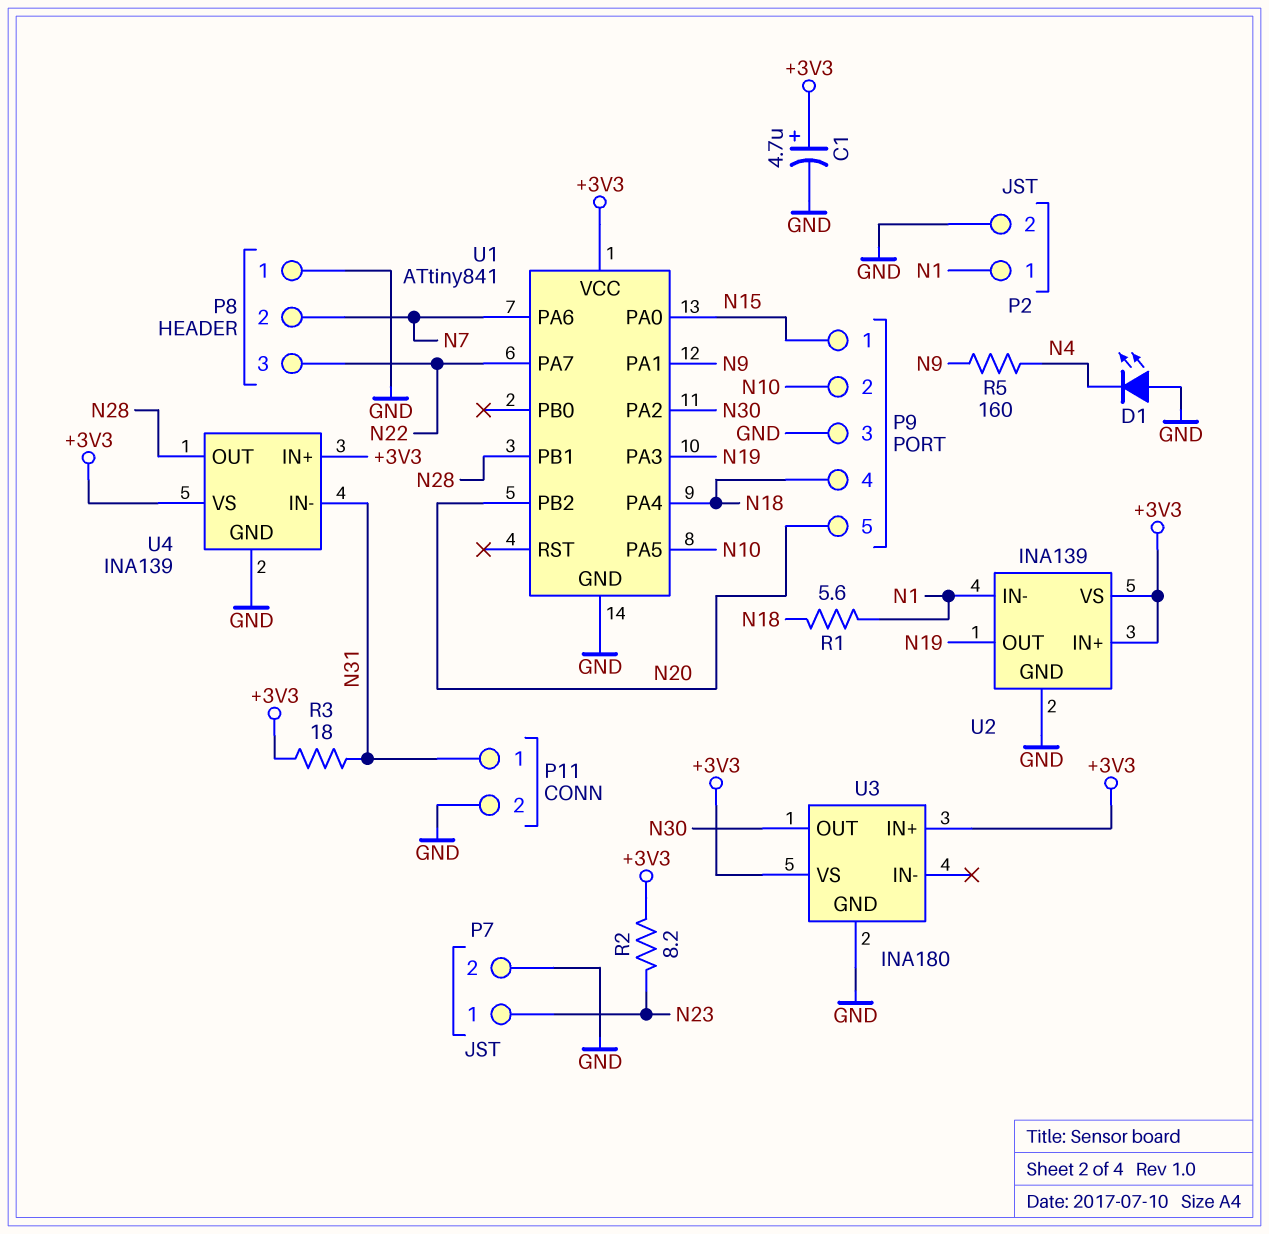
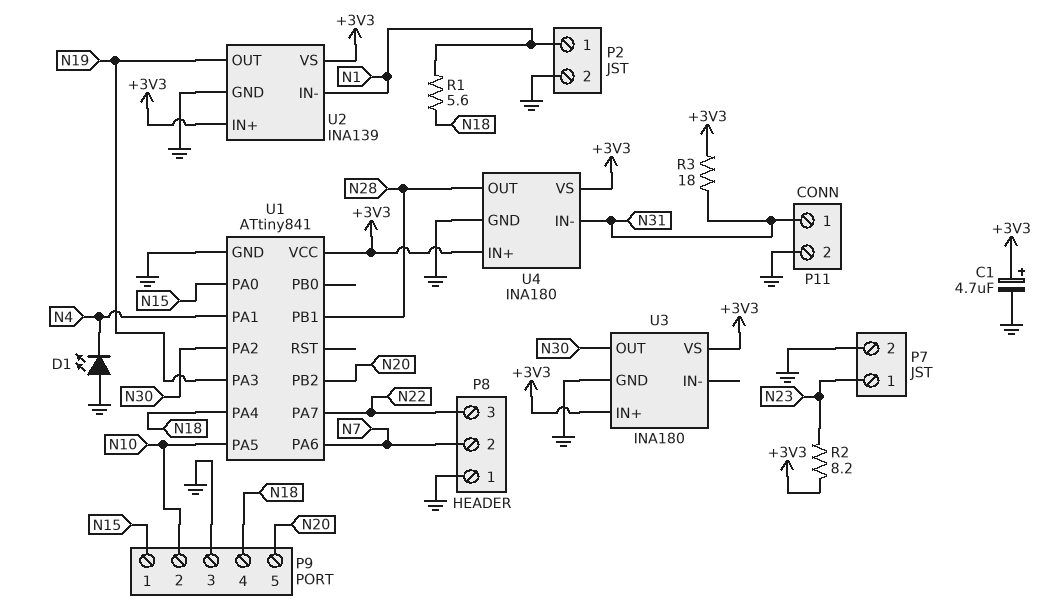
R5: 160 (N4, N9) -> none
U1 pin PA1: N9 -> N4
U4: INA139 -> INA180

